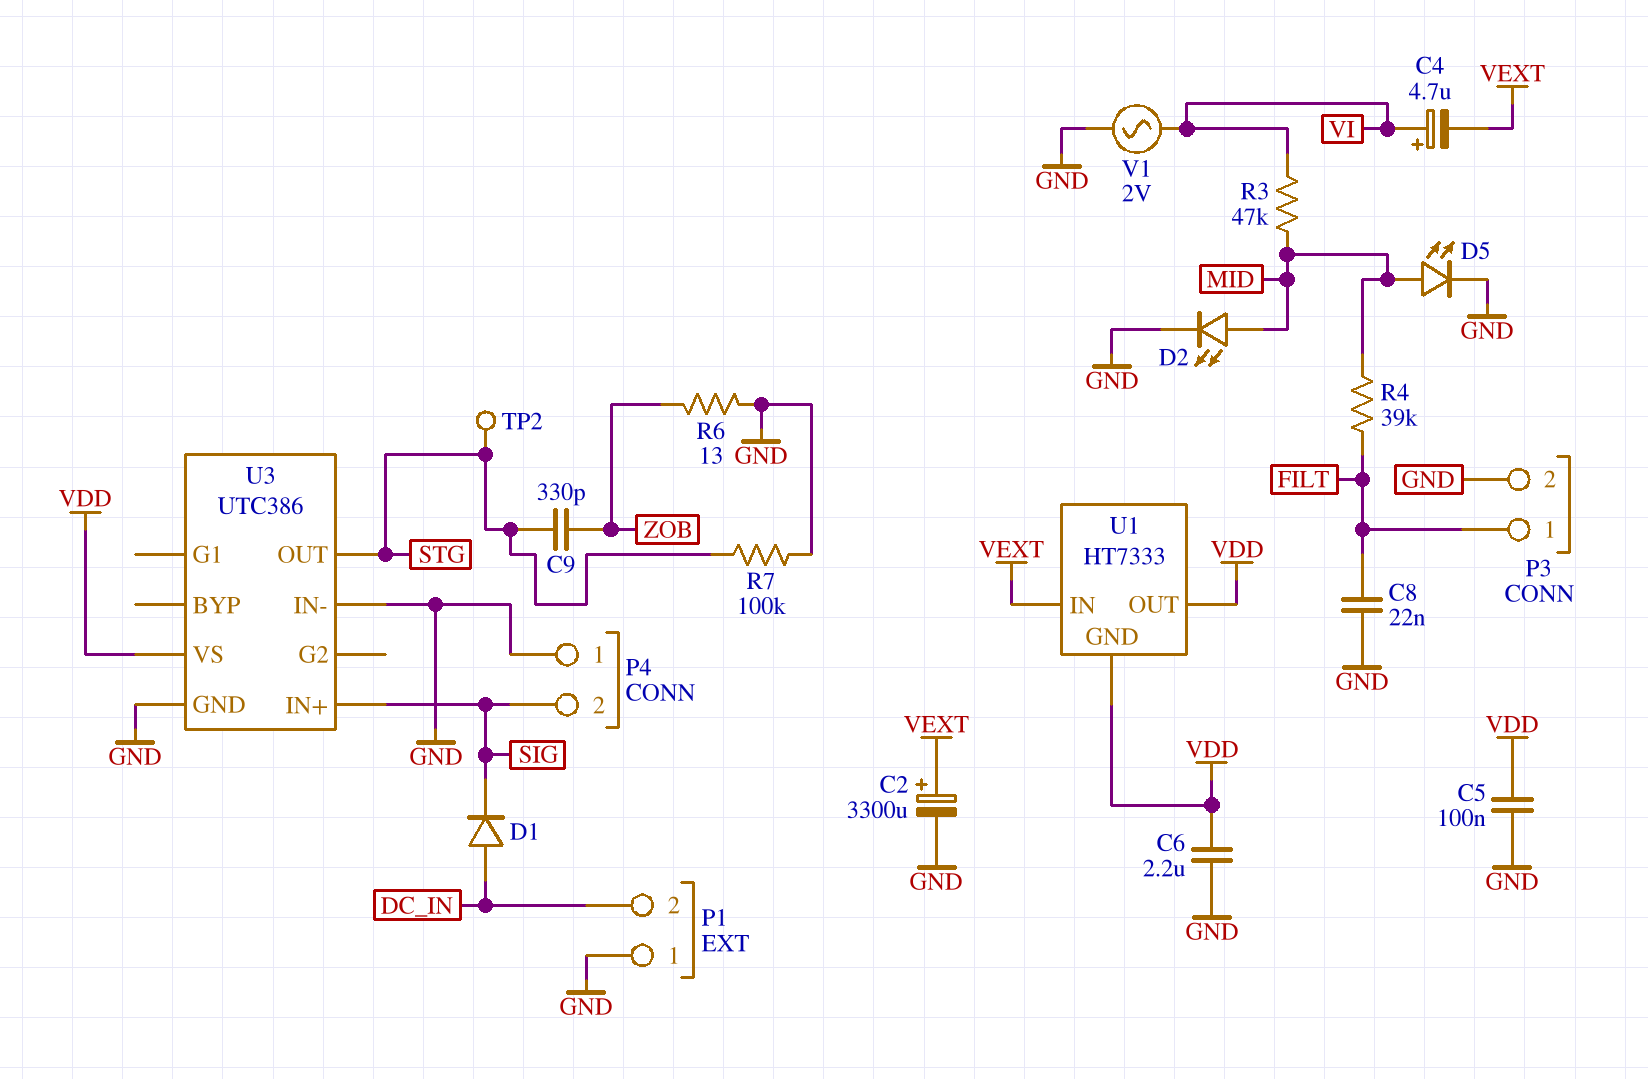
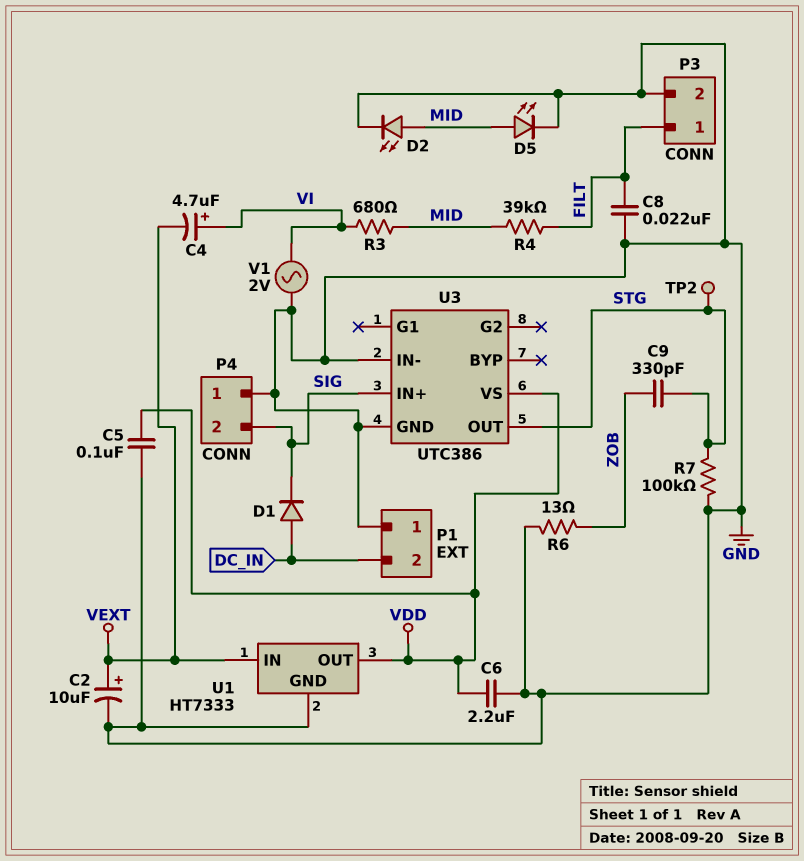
C2: 3300uF (plus VEXT, minus GND) -> 10uF (plus VEXT, minus GND)
R3: 47k (MID, VI) -> 680 (MID, VI)
U1 pin GND: VDD -> GND

